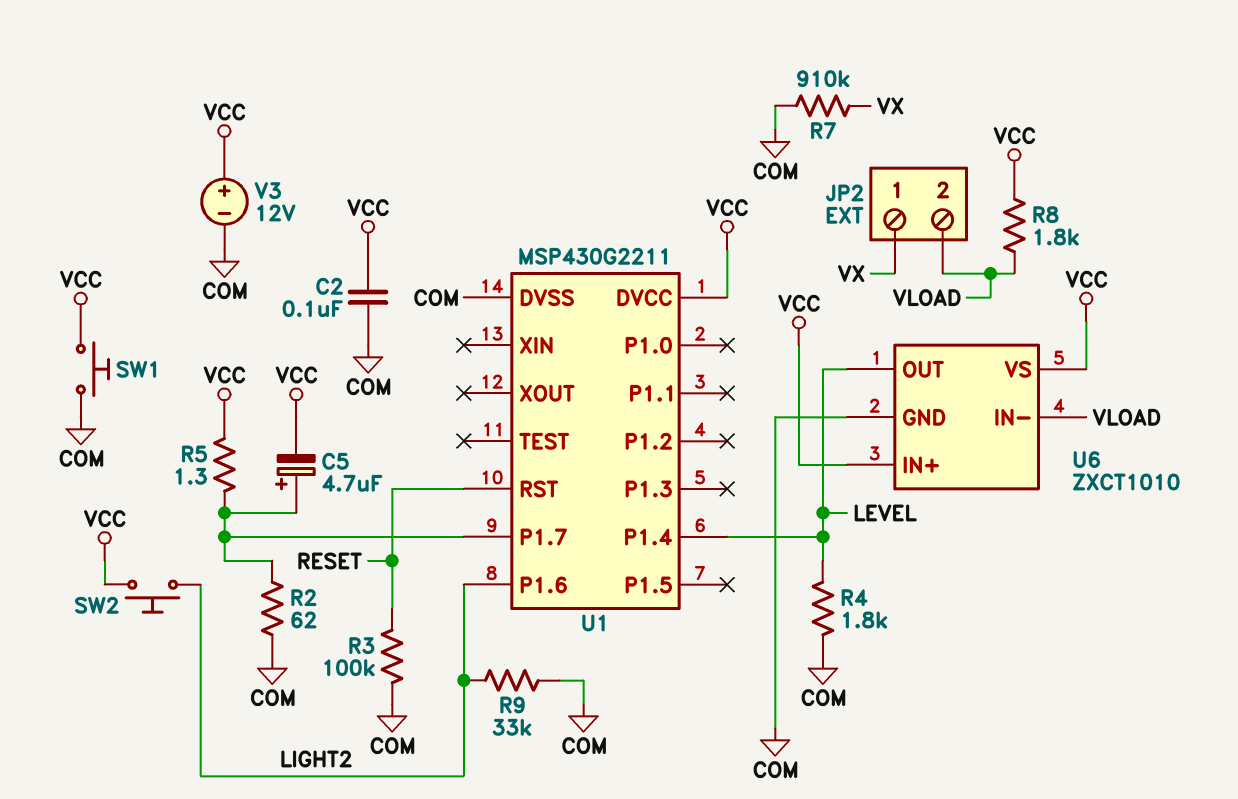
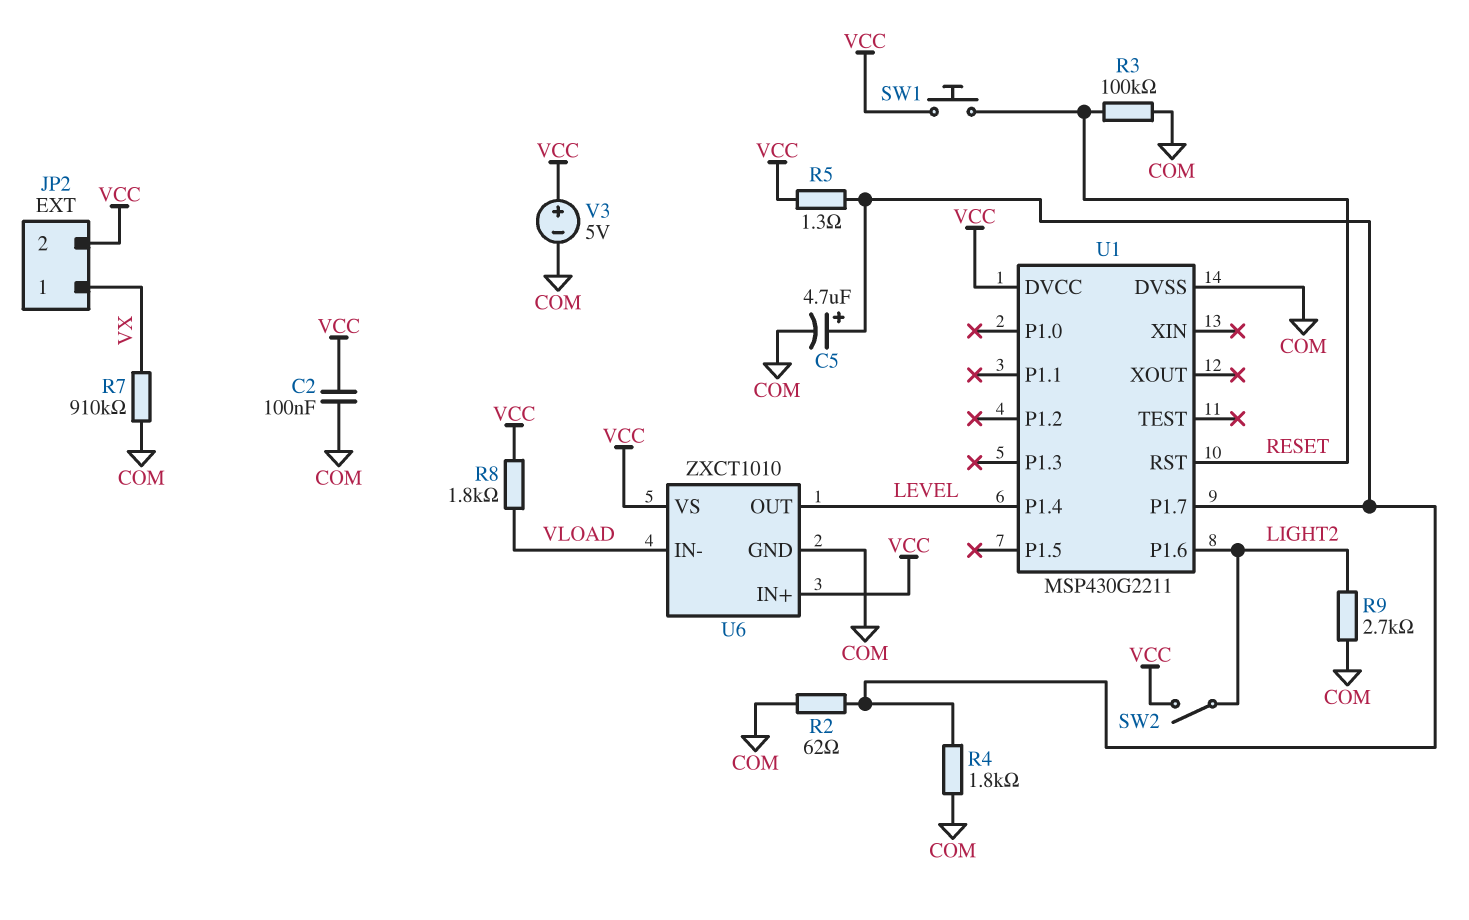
C5: 4.7uF (plus U1/P1.7, minus VCC) -> 4.7uF (plus U1/P1.7, minus COM)
JP2 pin 2: VLOAD -> VCC
R4: 1.8k (COM, LEVEL) -> 1.8k (COM, U1/P1.7)
R9: 33k (COM, LIGHT2) -> 2.7k (COM, LIGHT2)
SW1: button (COM, VCC) -> button (RESET, VCC)
SW2: button (LIGHT2, VCC) -> switch (LIGHT2, VCC)
V3: 12V (plus VCC, minus COM) -> 5V (plus VCC, minus COM)

